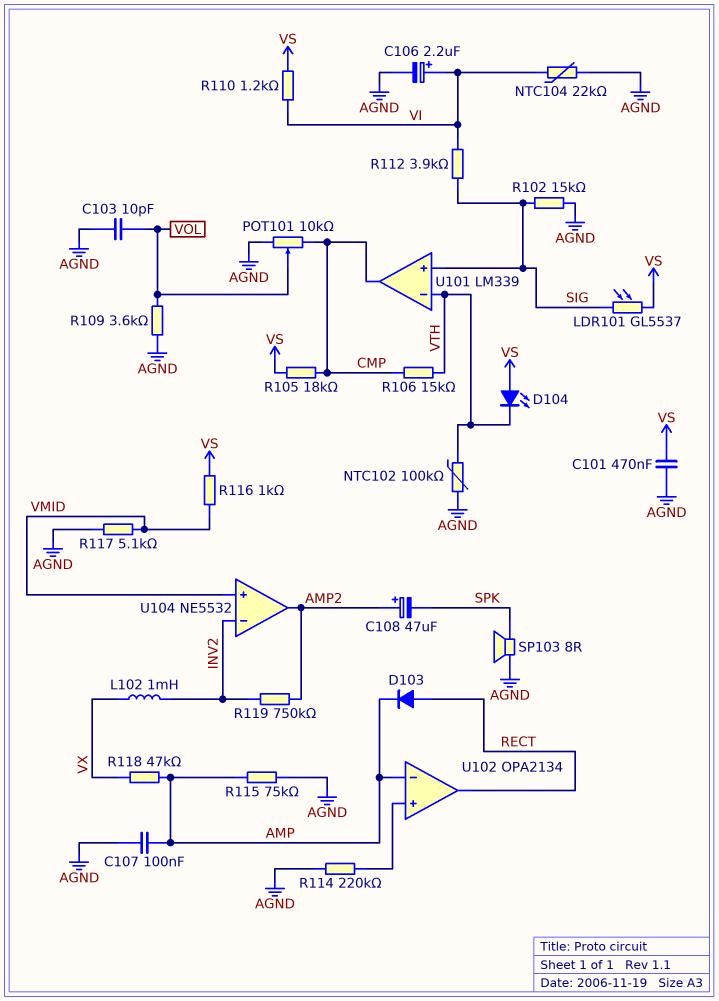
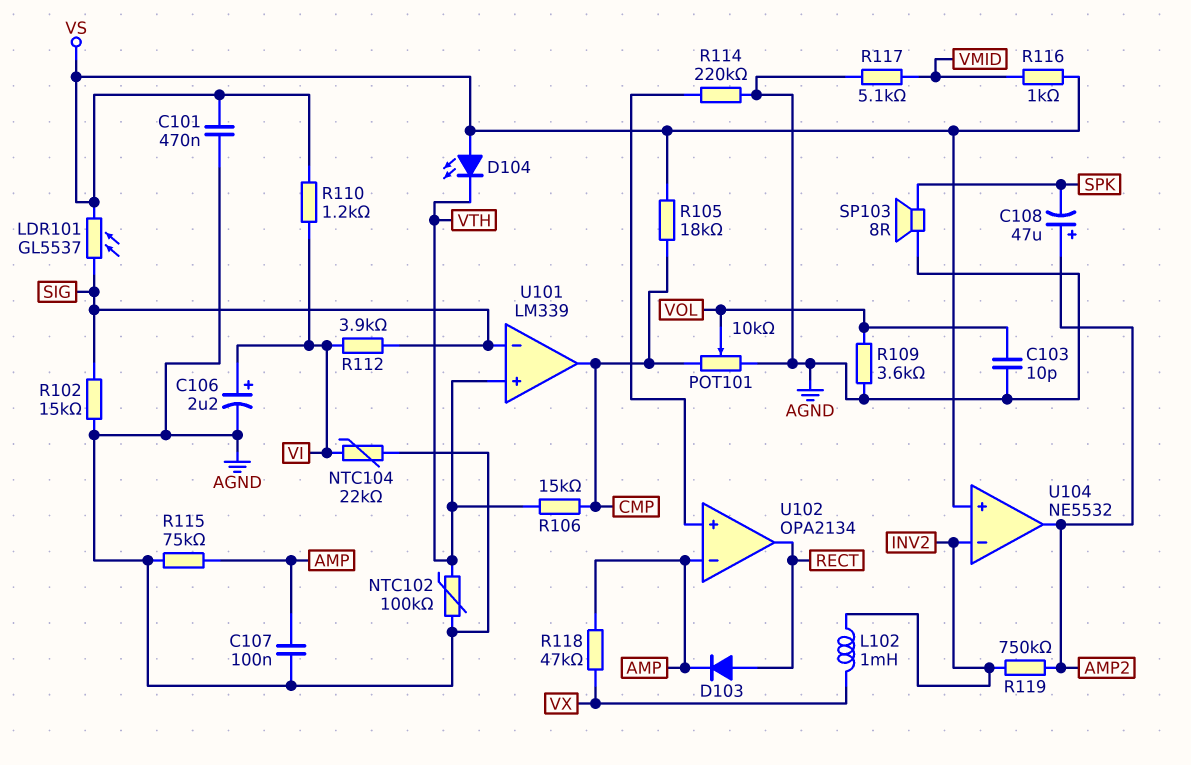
U101 pin in+: SIG -> VTH
U101 pin in-: VTH -> SIG
U104 pin in+: VMID -> VS

